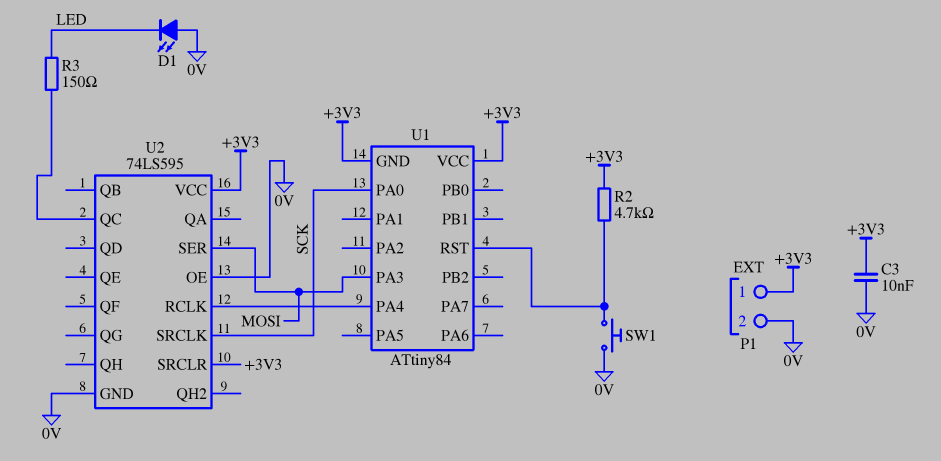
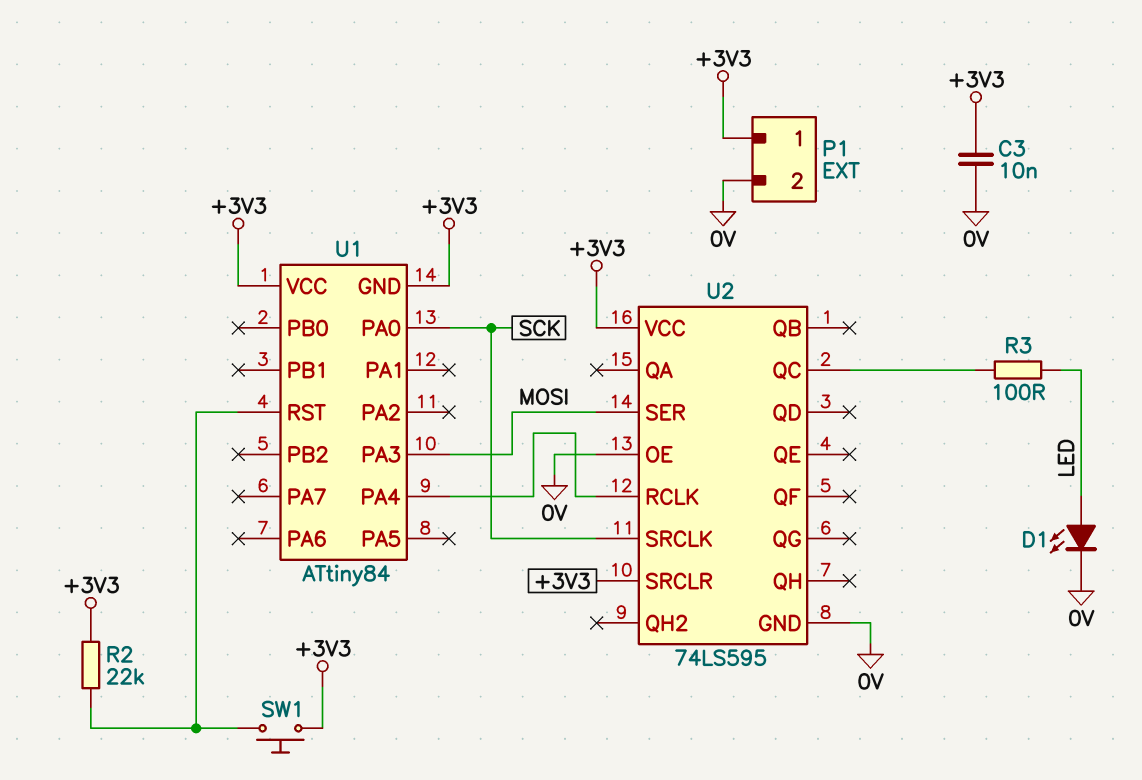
D1: LED (A 0V, K LED) -> LED (A LED, K 0V)
R2: 4.7k (+3V3, U1/RST) -> 22k (+3V3, U1/RST)
R3: 150 (LED, U2/QC) -> 100 (LED, U2/QC)
SW1: button (0V, U1/RST) -> button (+3V3, U1/RST)

